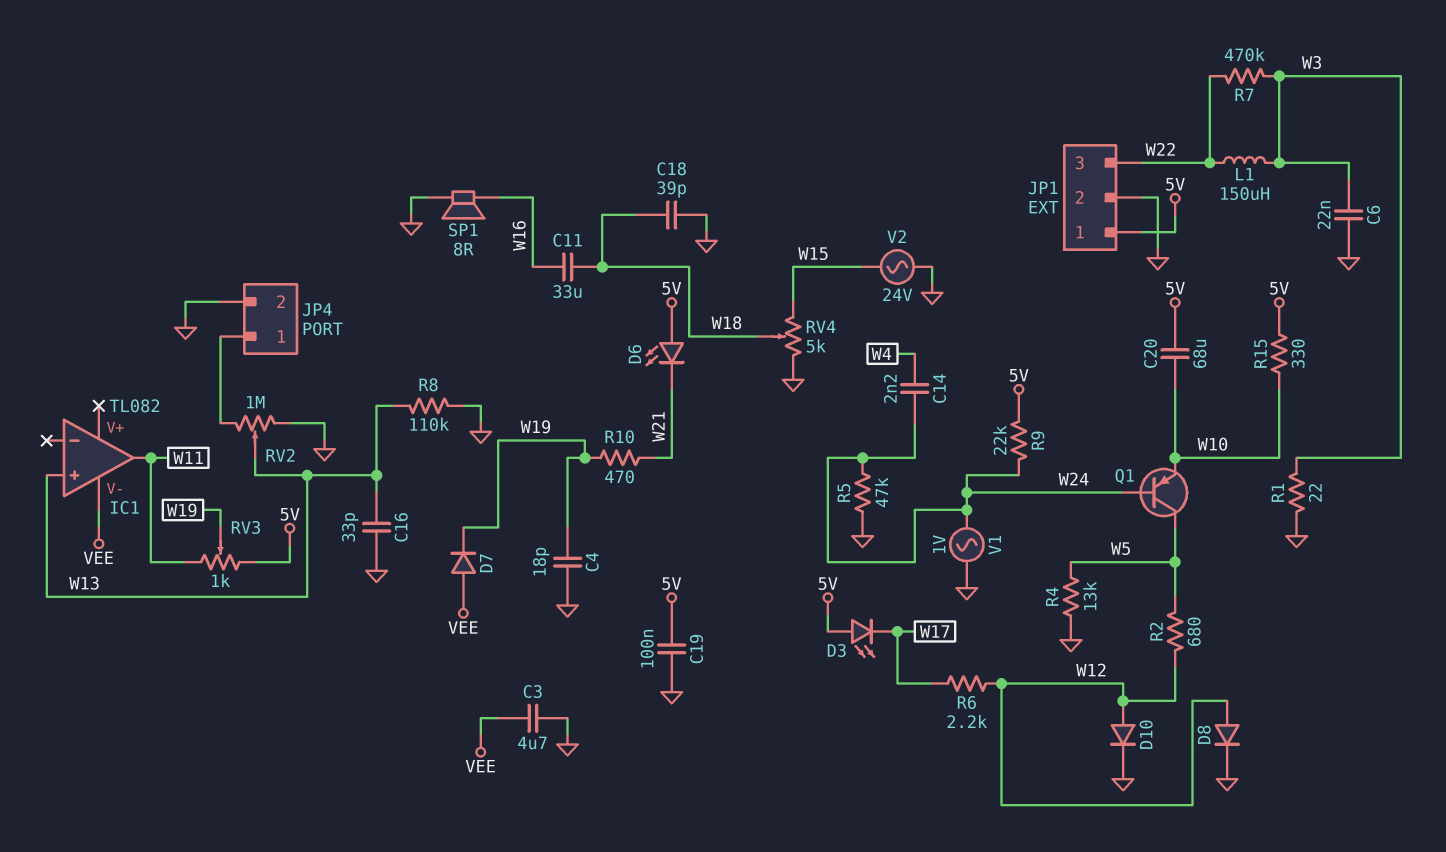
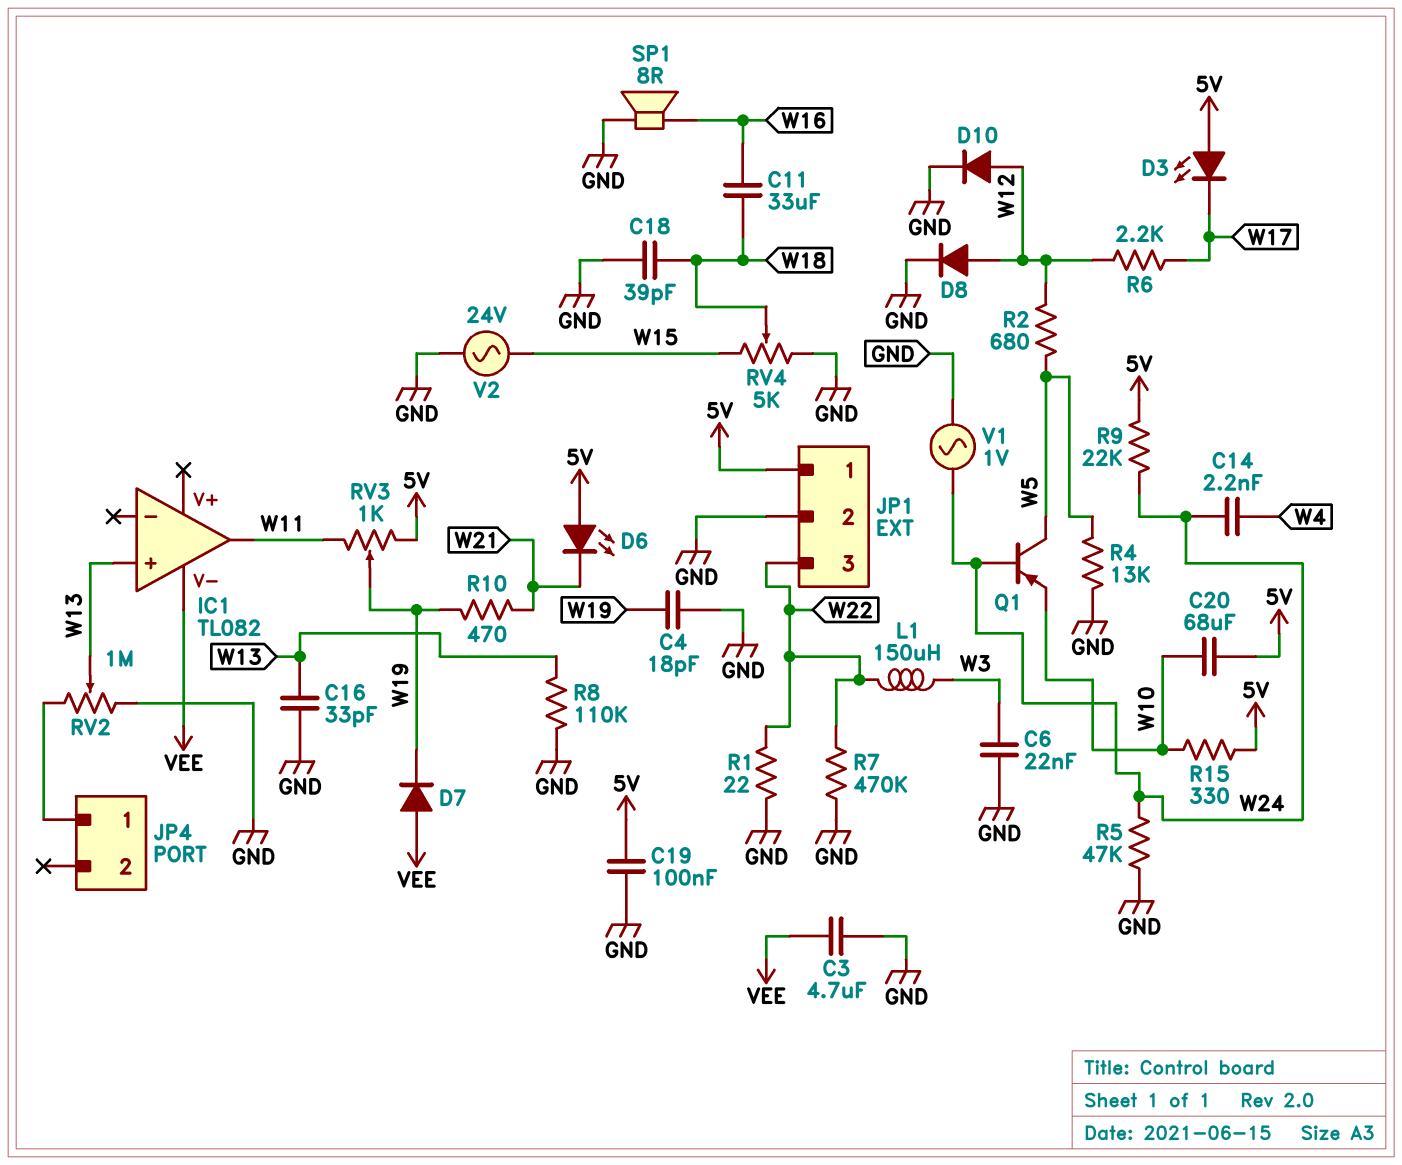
JP4 pin 2: GND -> none
R1: 22 (GND, W3) -> 22 (GND, W22)
R7: 470k (W3, W22) -> 470k (GND, W22)

